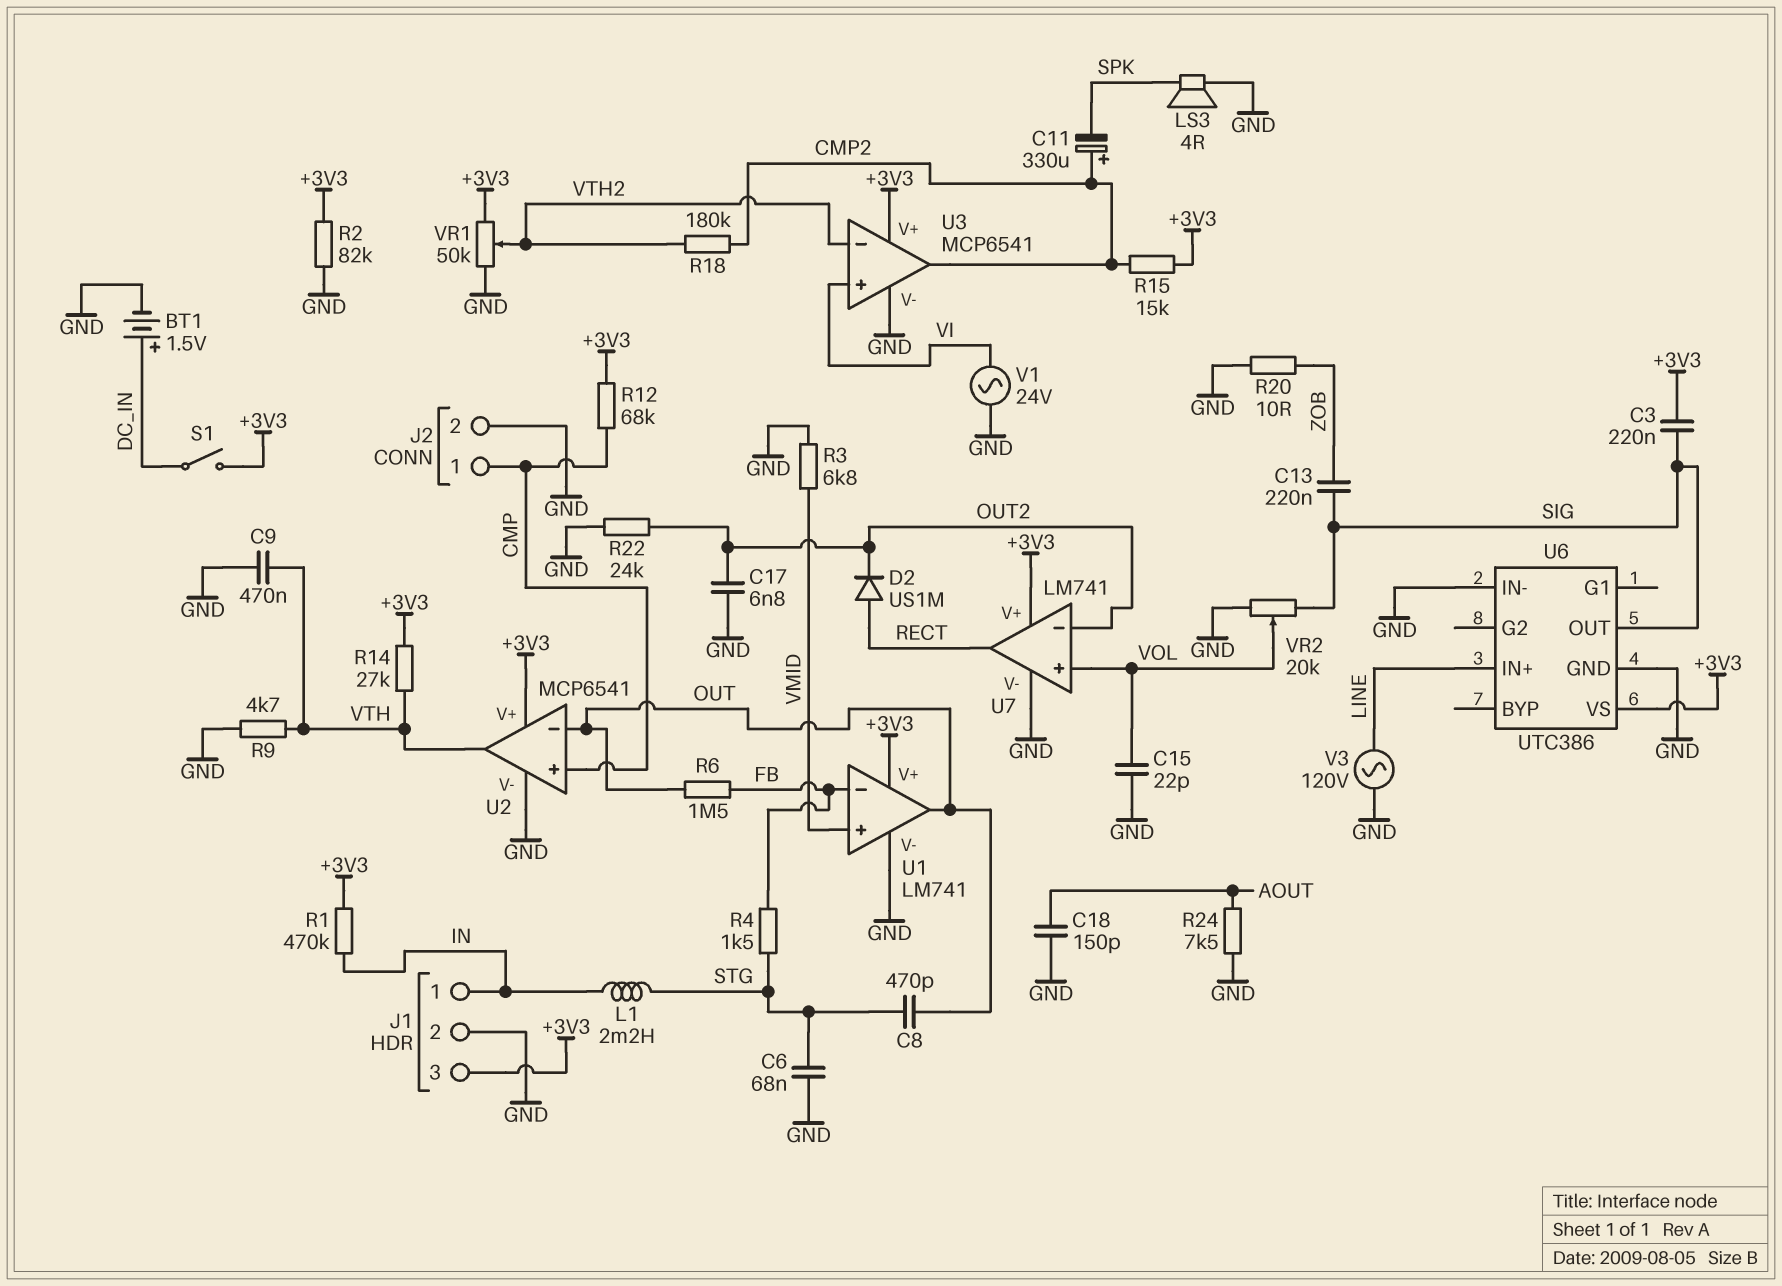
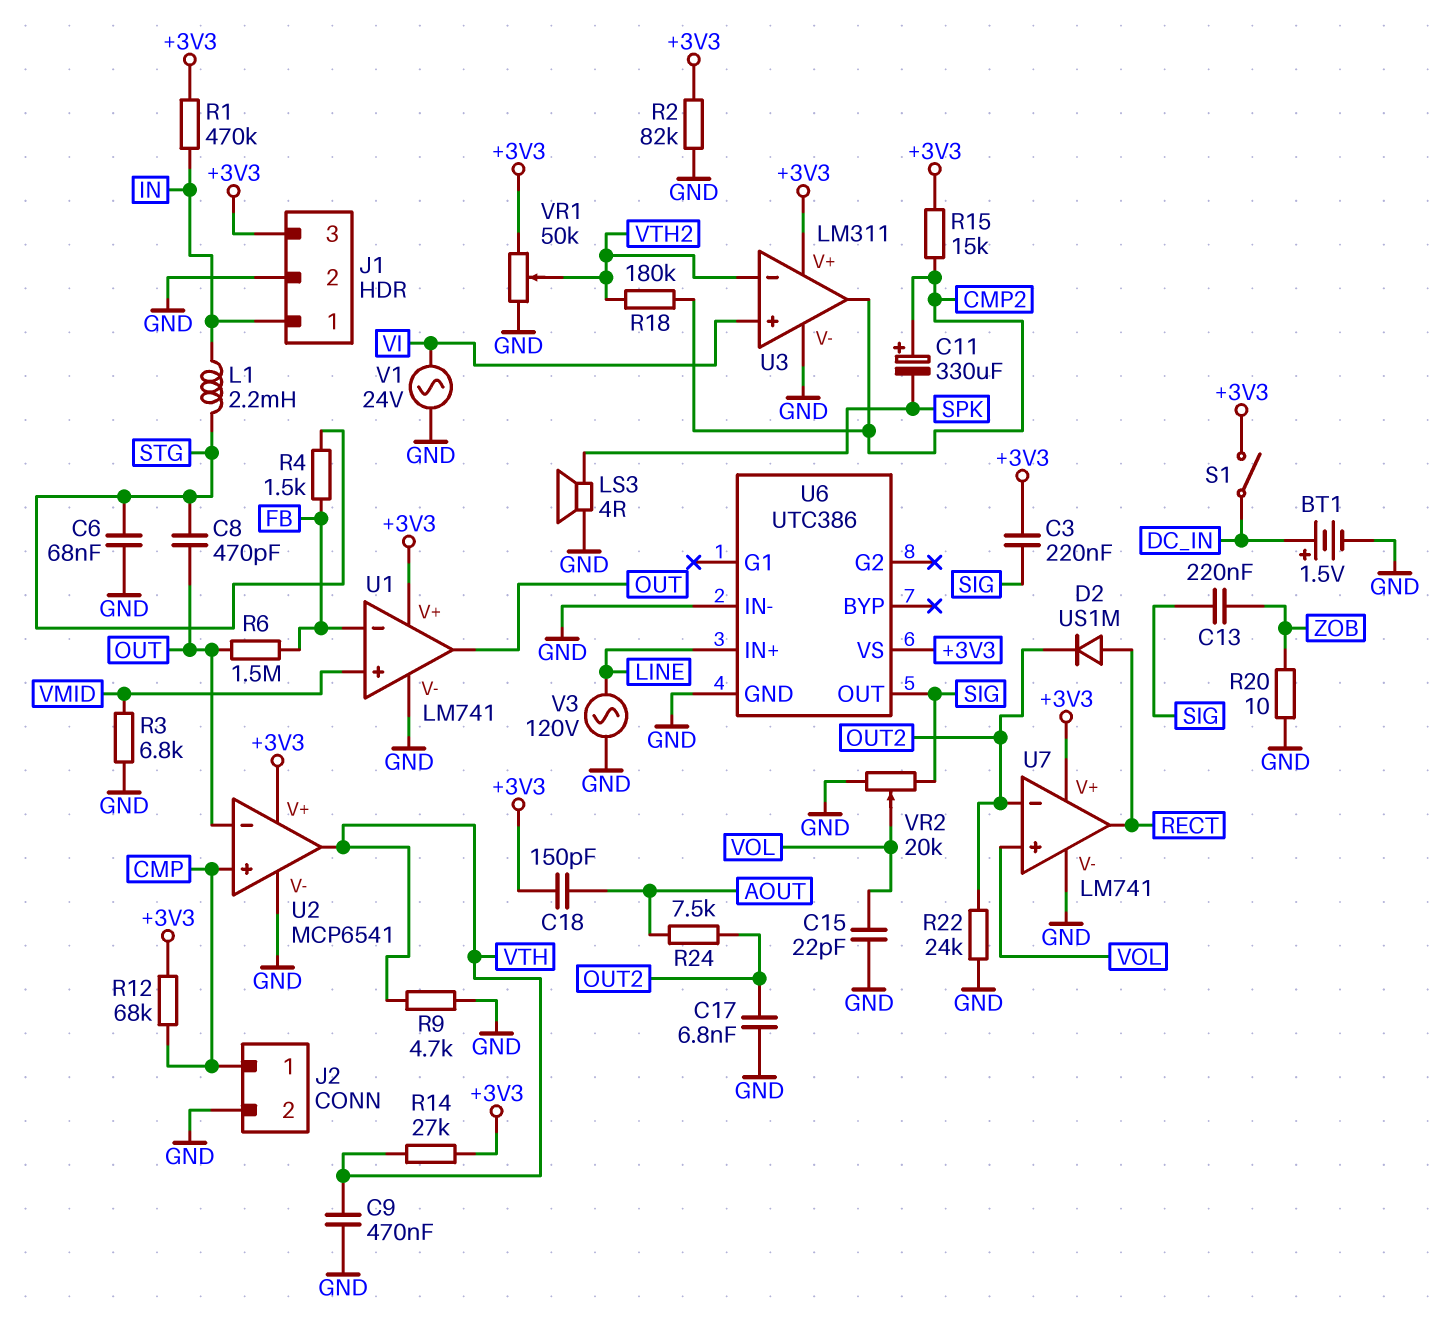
C18: 150pF (AOUT, GND) -> 150pF (+3V3, AOUT)
R24: 7.5k (AOUT, GND) -> 7.5k (AOUT, OUT2)
U3: MCP6541 -> LM311

